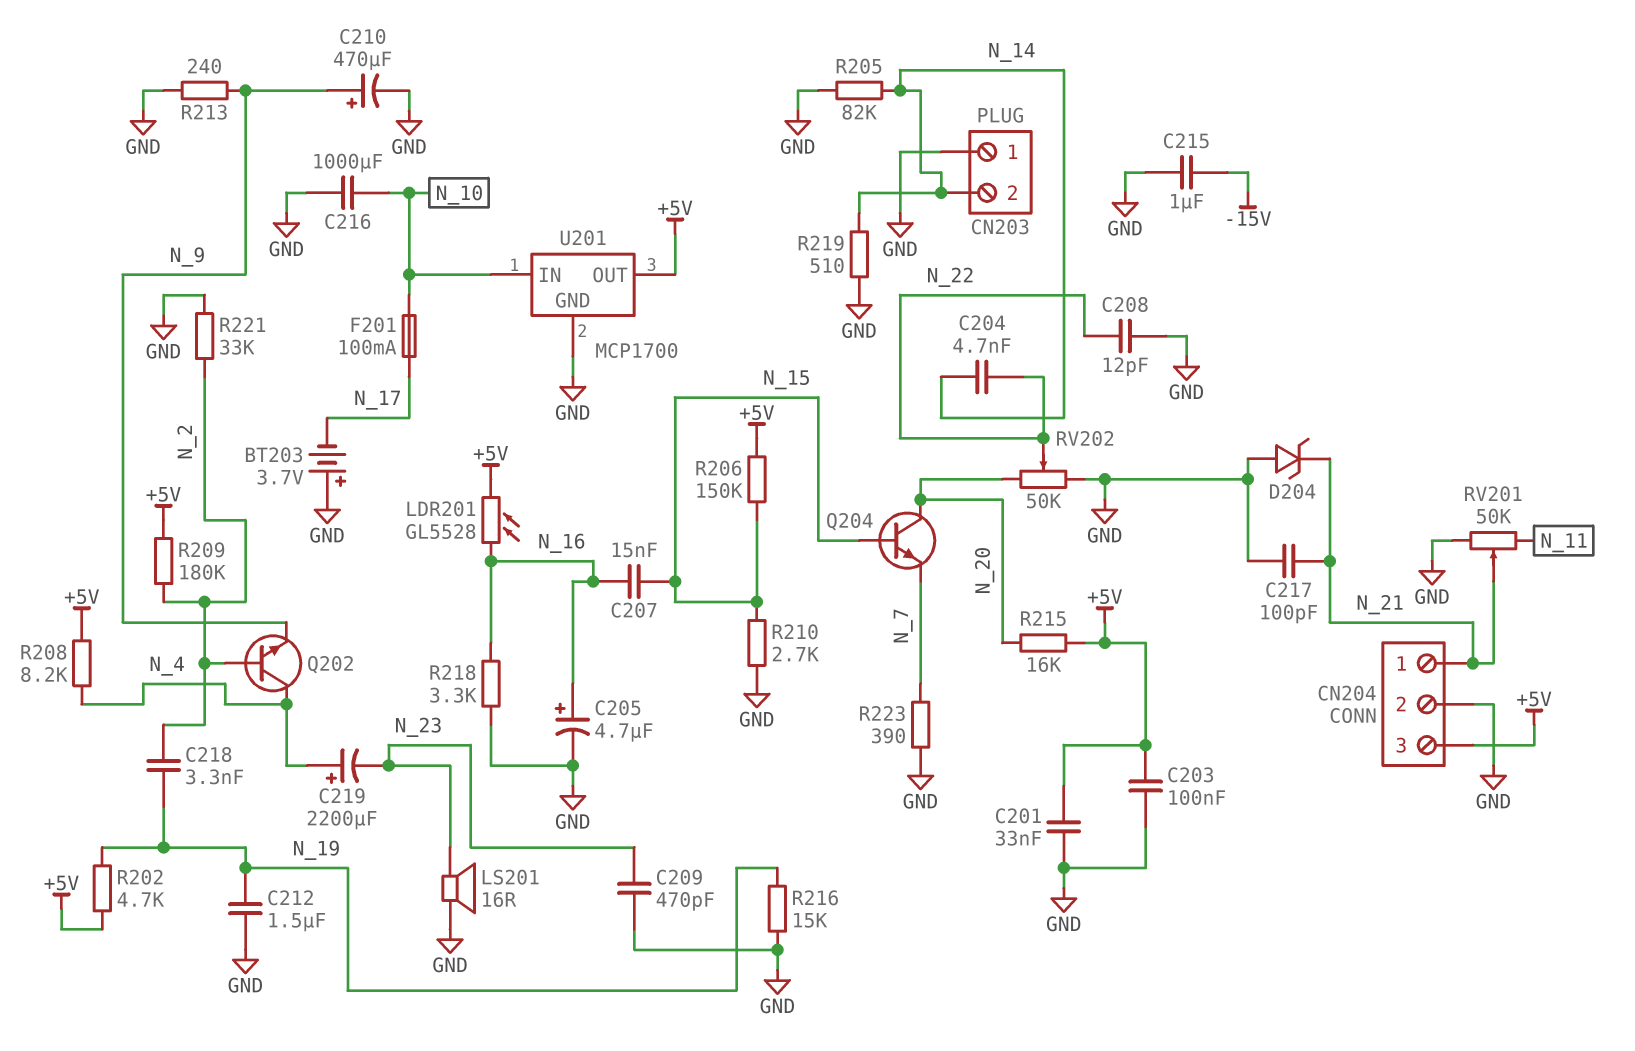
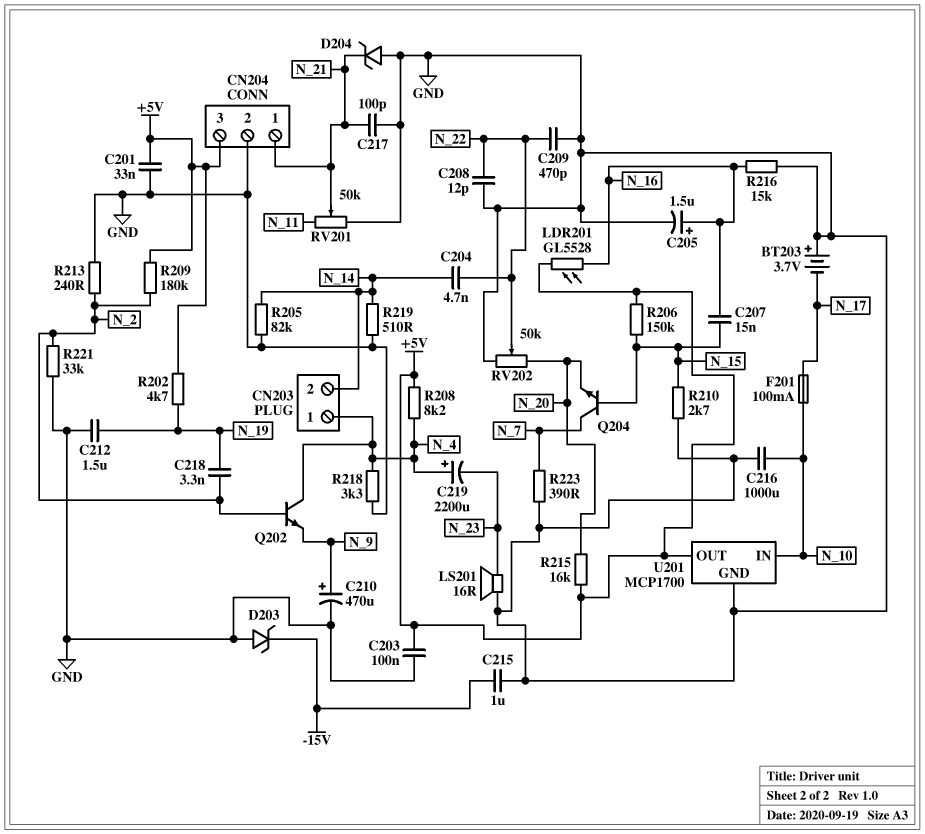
C205: 4.7uF (plus N_16, minus GND) -> 1.5uF (plus N_16, minus GND)
C209: 470pF (GND, N_23) -> 470pF (GND, N_22)
CN203 pin 1: GND -> N_4
D203: none -> zener (A GND, K -15V)
Q204: NPN (B N_15, C N_20, E N_7) -> NPN (B N_15, C N_7, E N_20)
R213: 240 (GND, N_9) -> 240 (GND, N_2)
R216: 15k (GND, N_19) -> 15k (GND, N_16)
R218: 3.3k (GND, N_16) -> 3.3k (GND, N_4)

